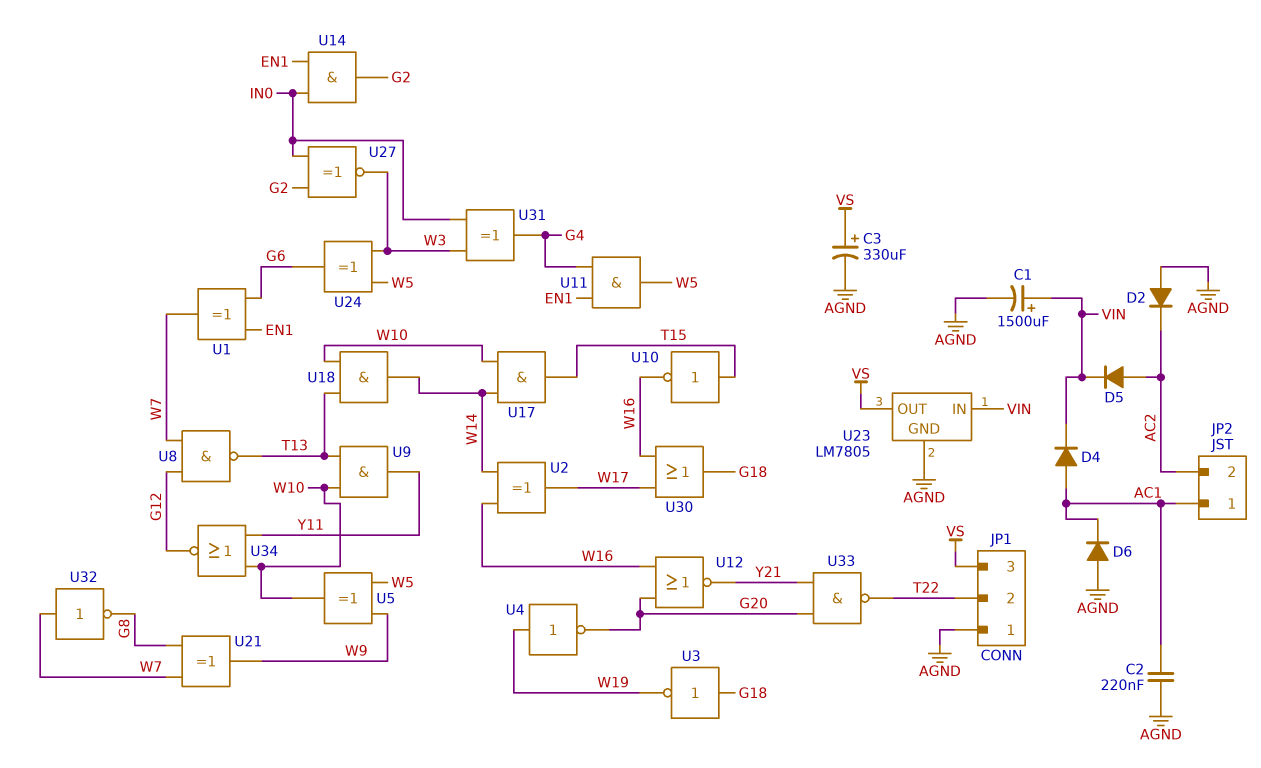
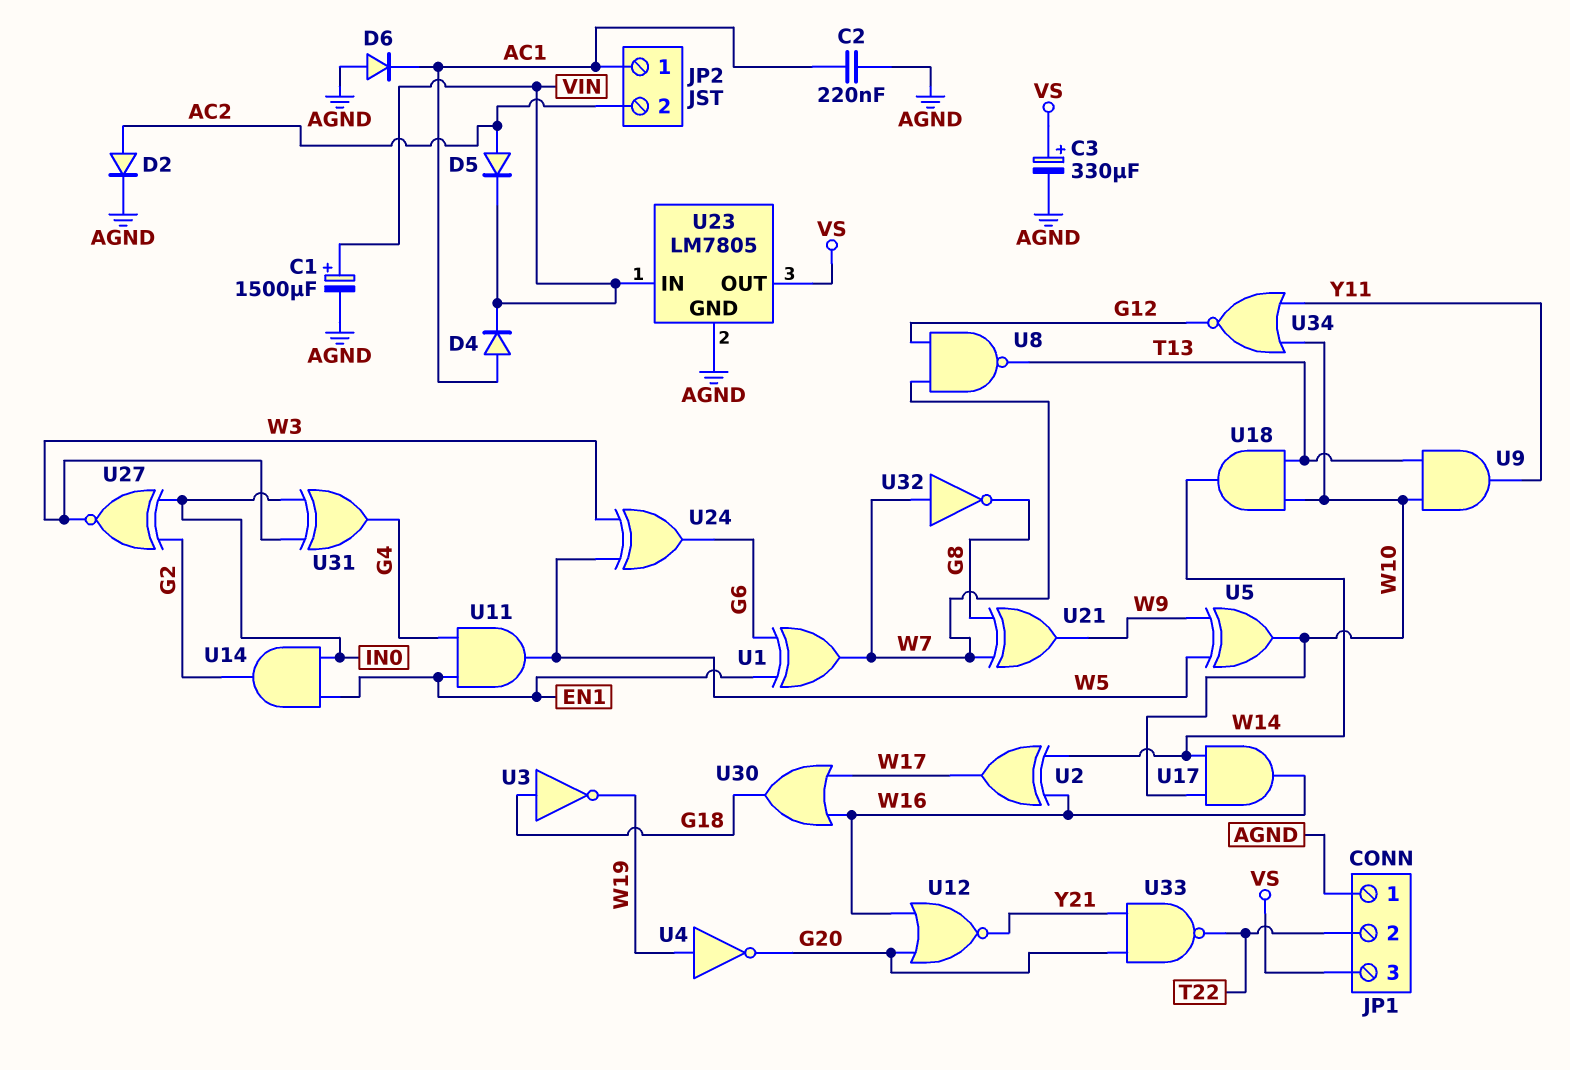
D2: diode (A AGND, K AC2) -> diode (A AC2, K AGND)
U10: NOT (in T15, out W16) -> none
U17: AND (in W10, in W14, out T15) -> AND (in W10, in W14, out W16)

